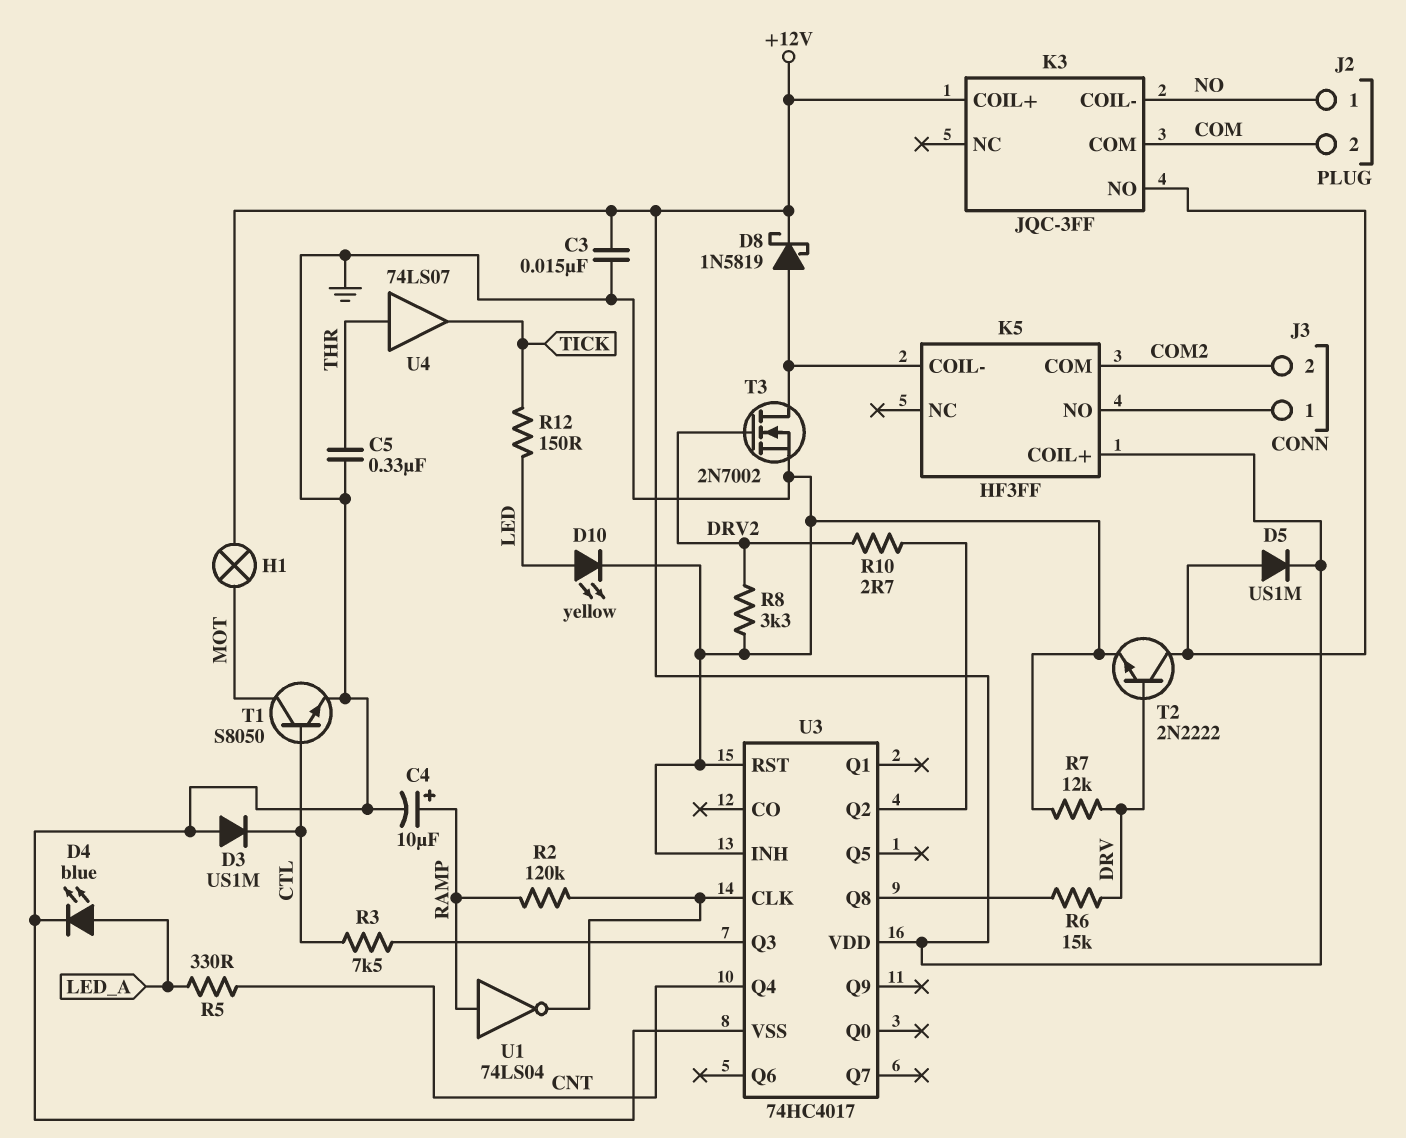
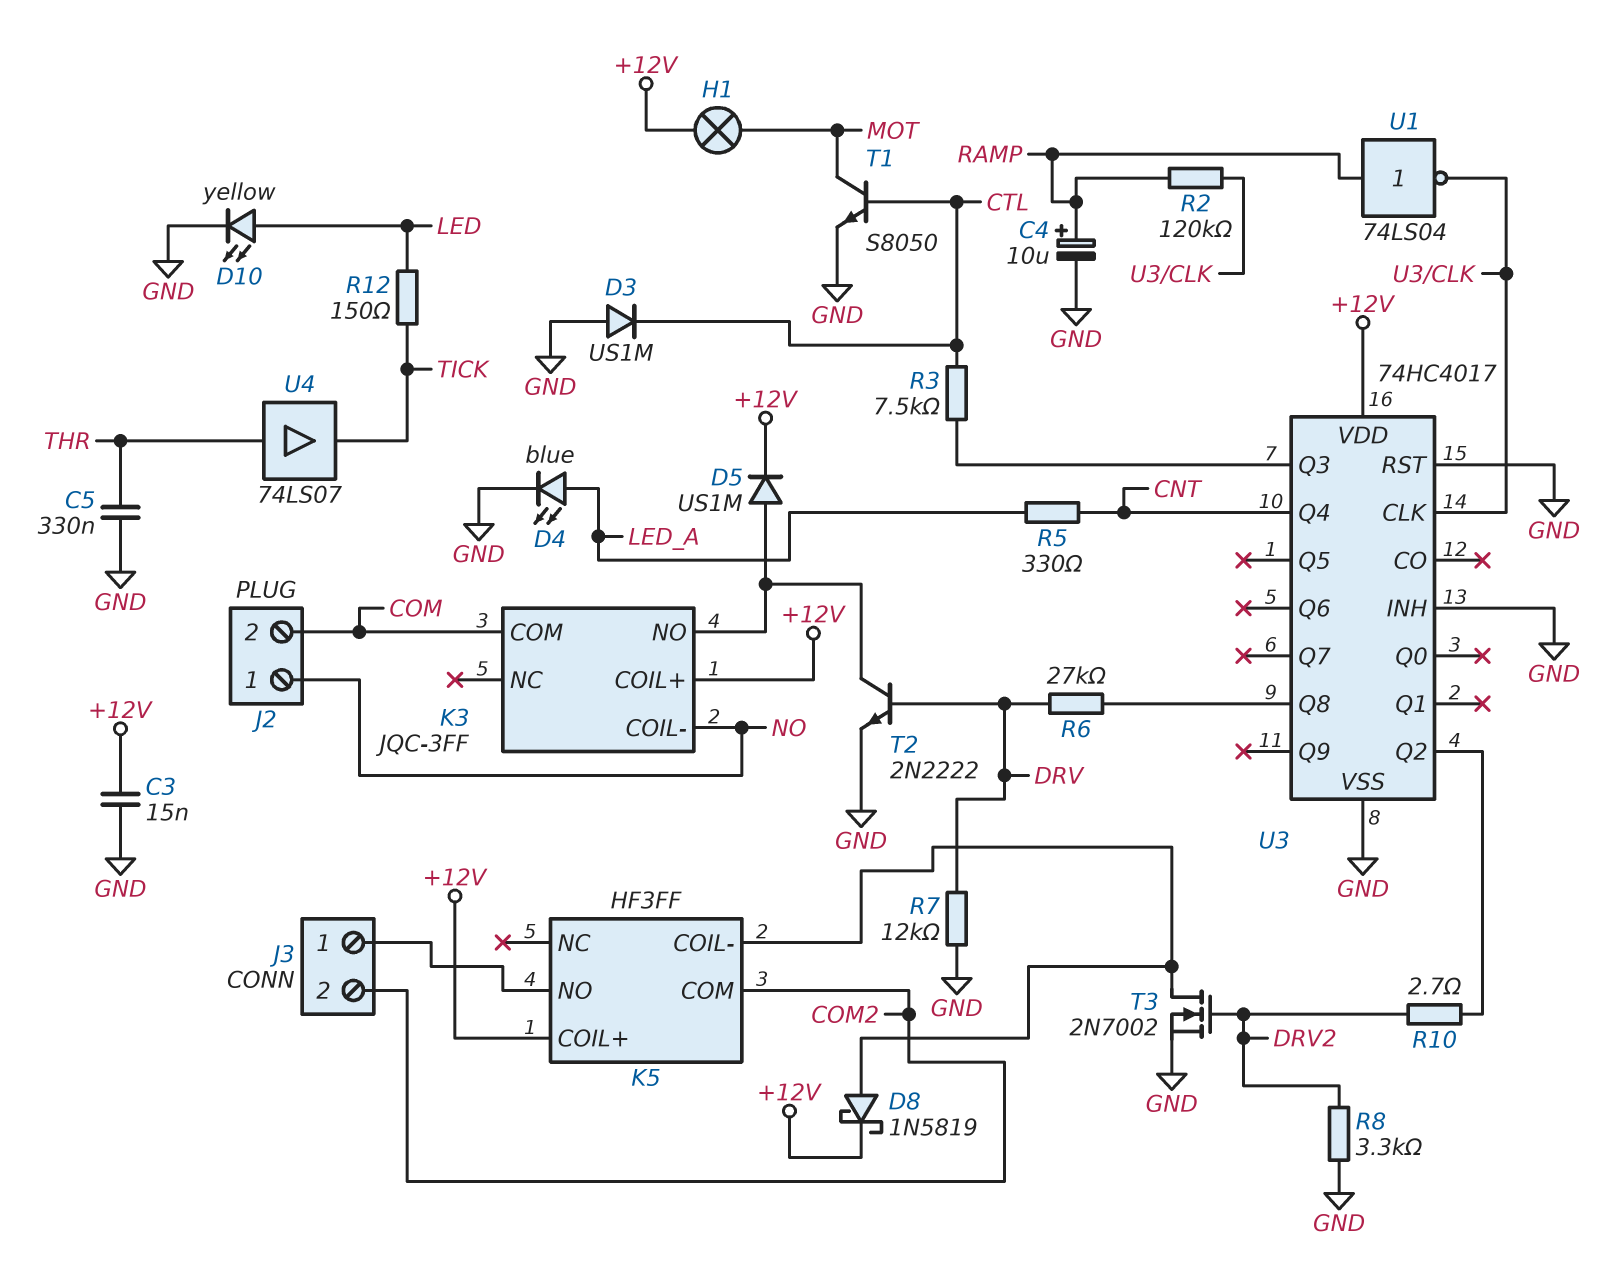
R6: 15k (DRV, U3/Q8) -> 27k (DRV, U3/Q8)

